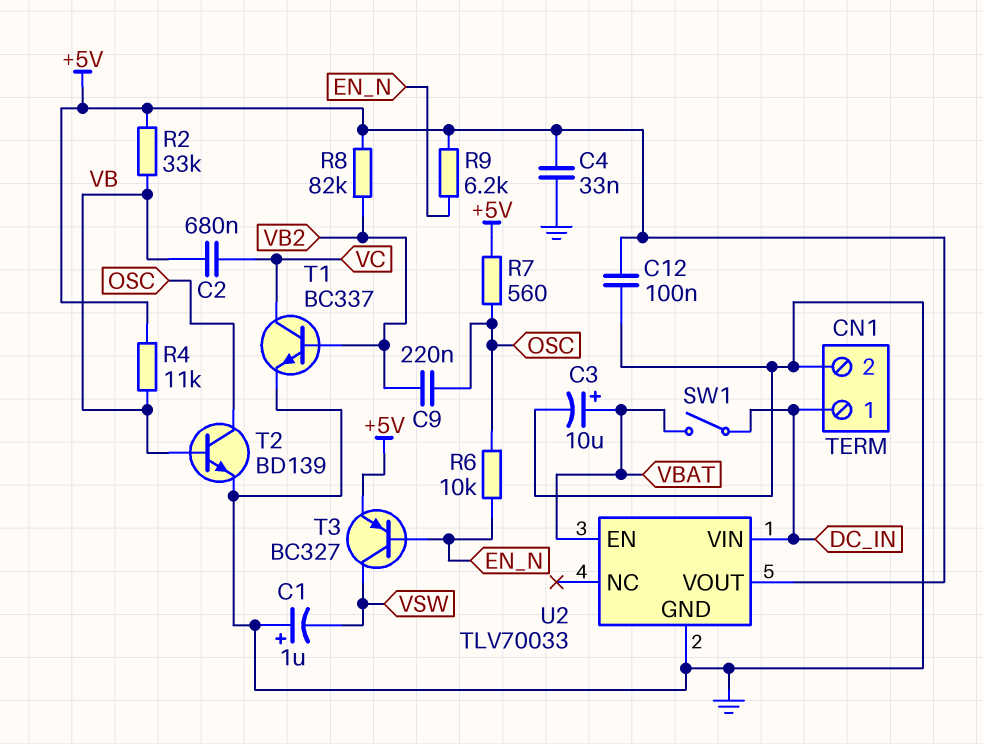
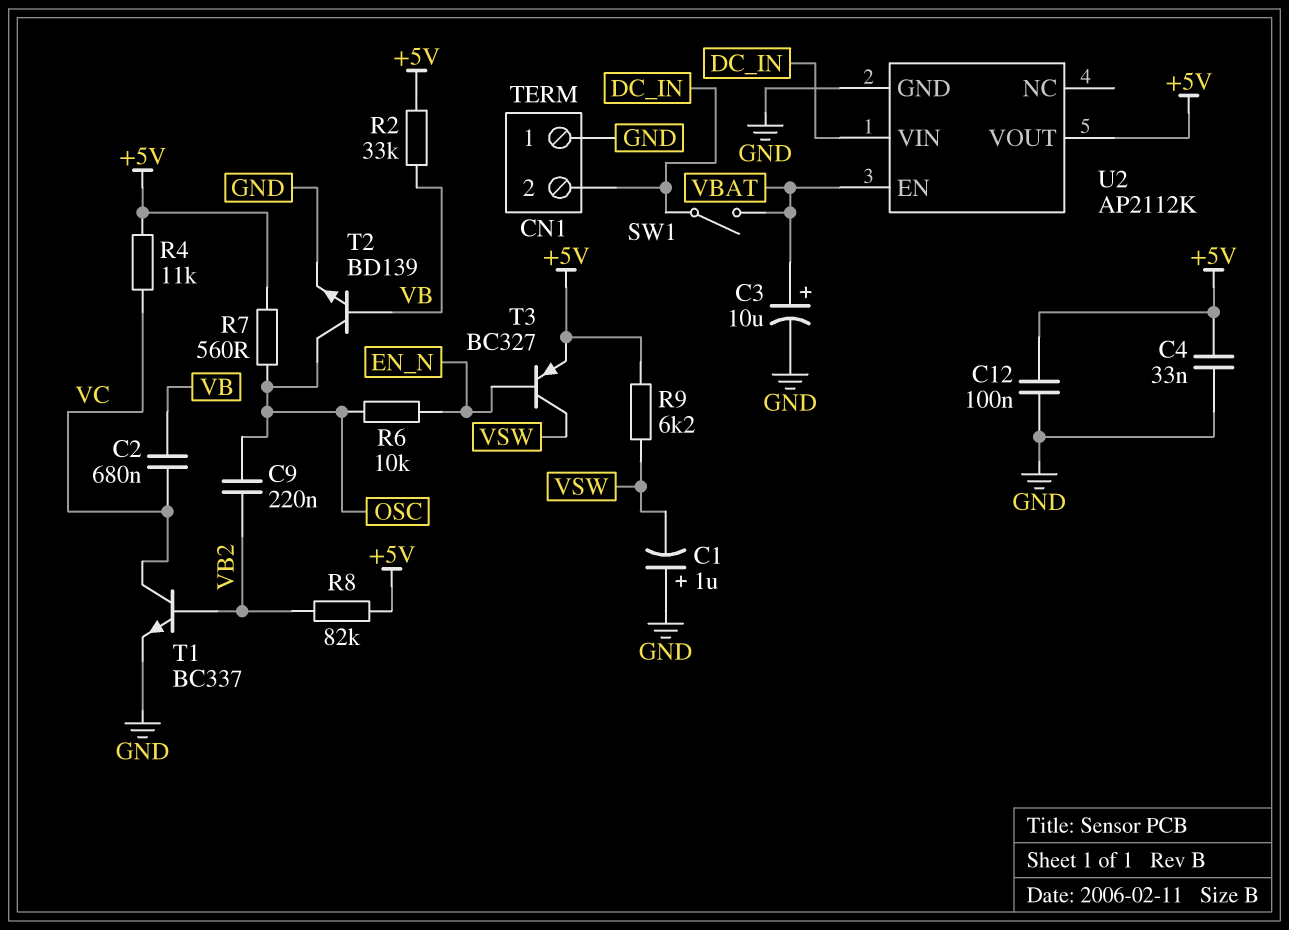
CN1 pin 1: DC_IN -> GND
CN1 pin 2: GND -> DC_IN
R4: 11k (+5V, VB) -> 11k (+5V, VC)
R9: 6.2k (+5V, EN_N) -> 6.2k (+5V, VSW)
U2: TLV70033 -> AP2112K

